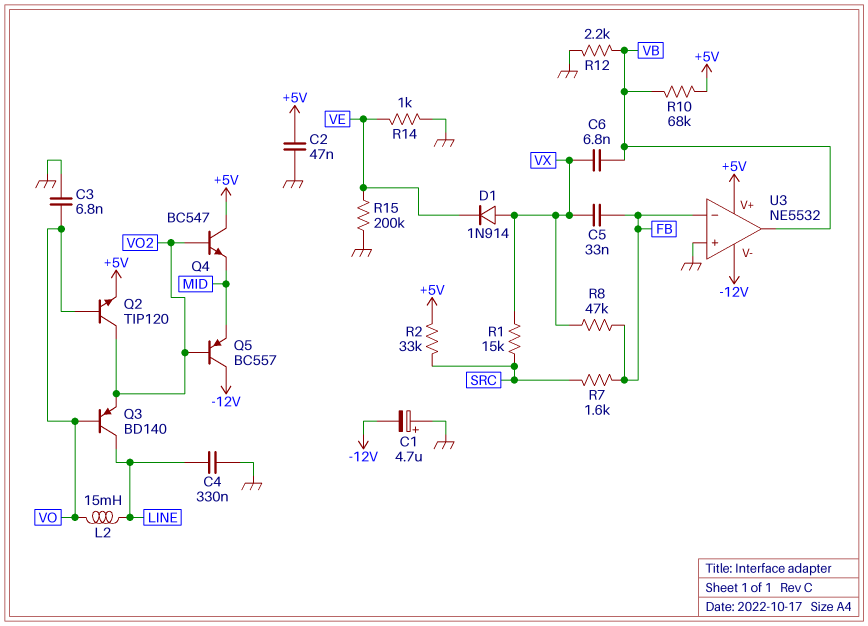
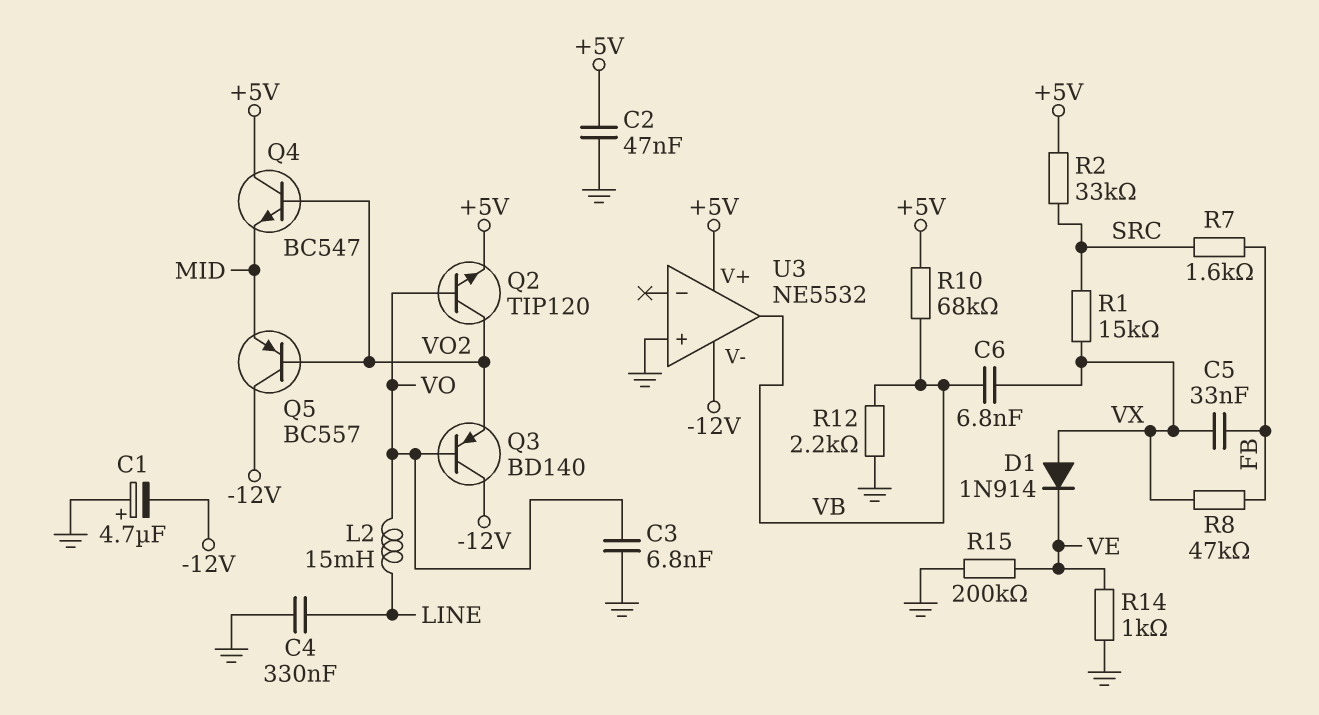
Q3: PNP BD140 (B VO, C LINE, E VO2) -> PNP BD140 (B VO, C -12V, E VO2)
U3 pin in-: FB -> none

